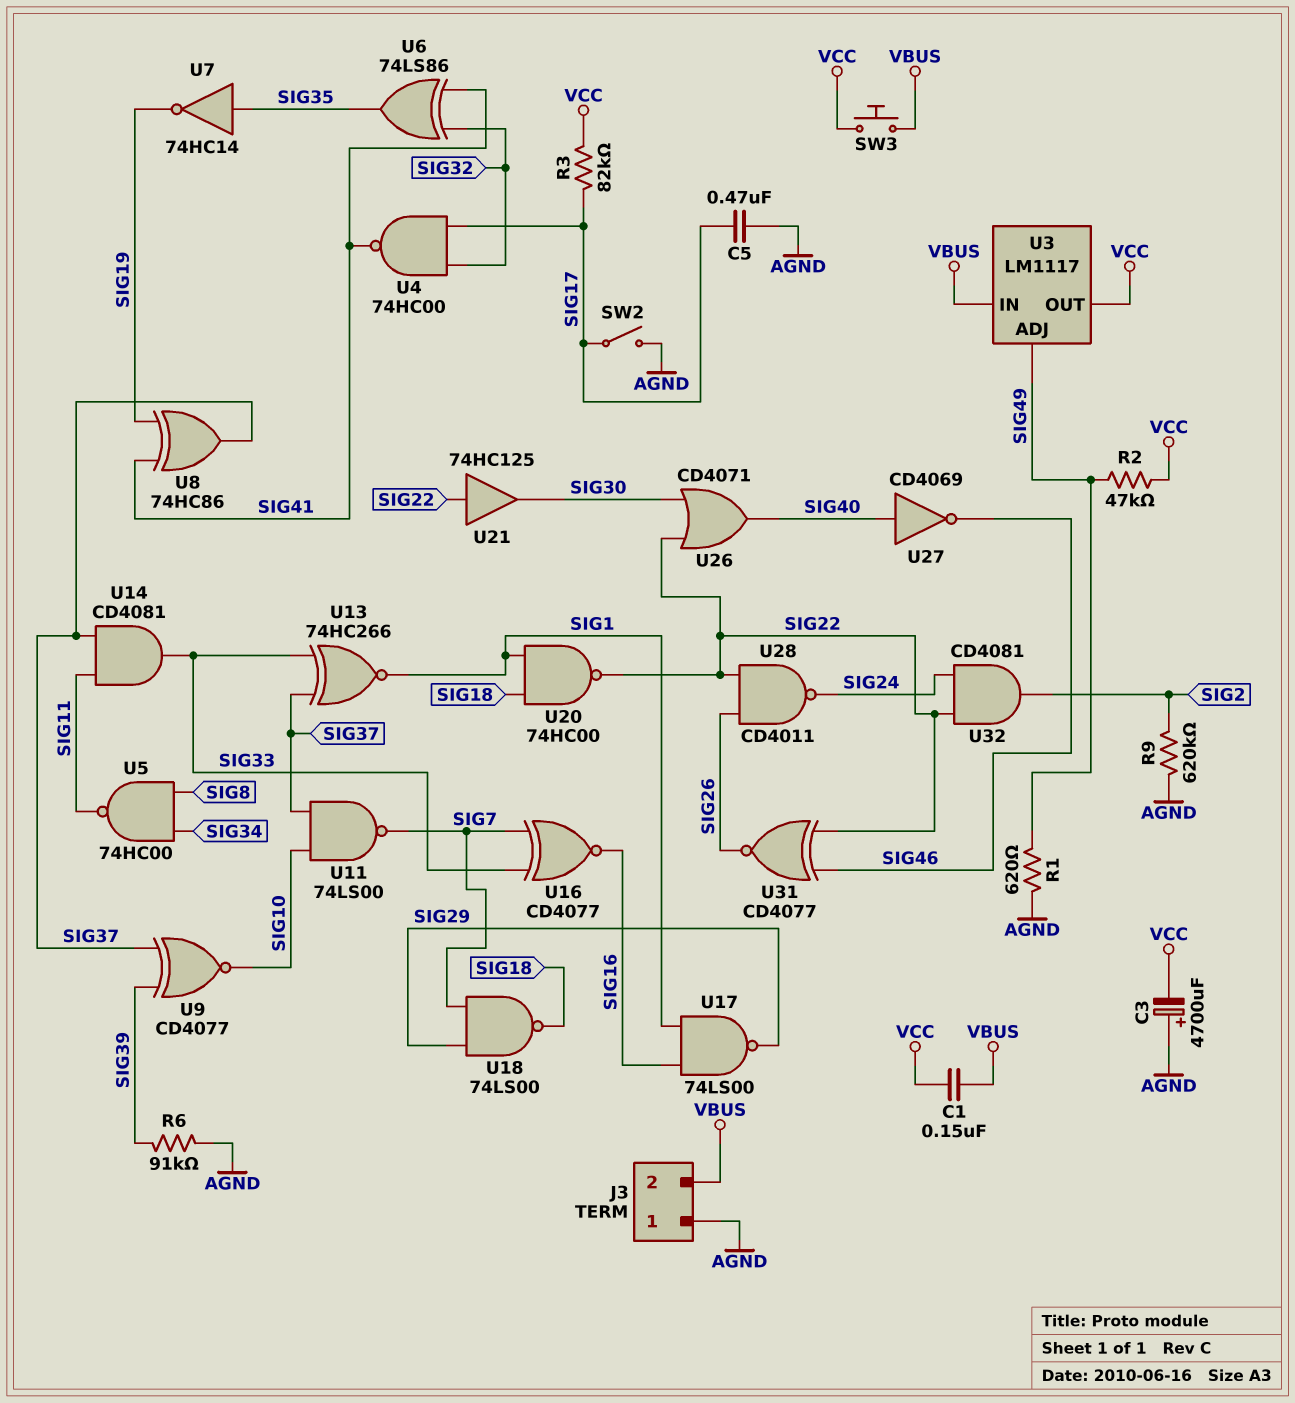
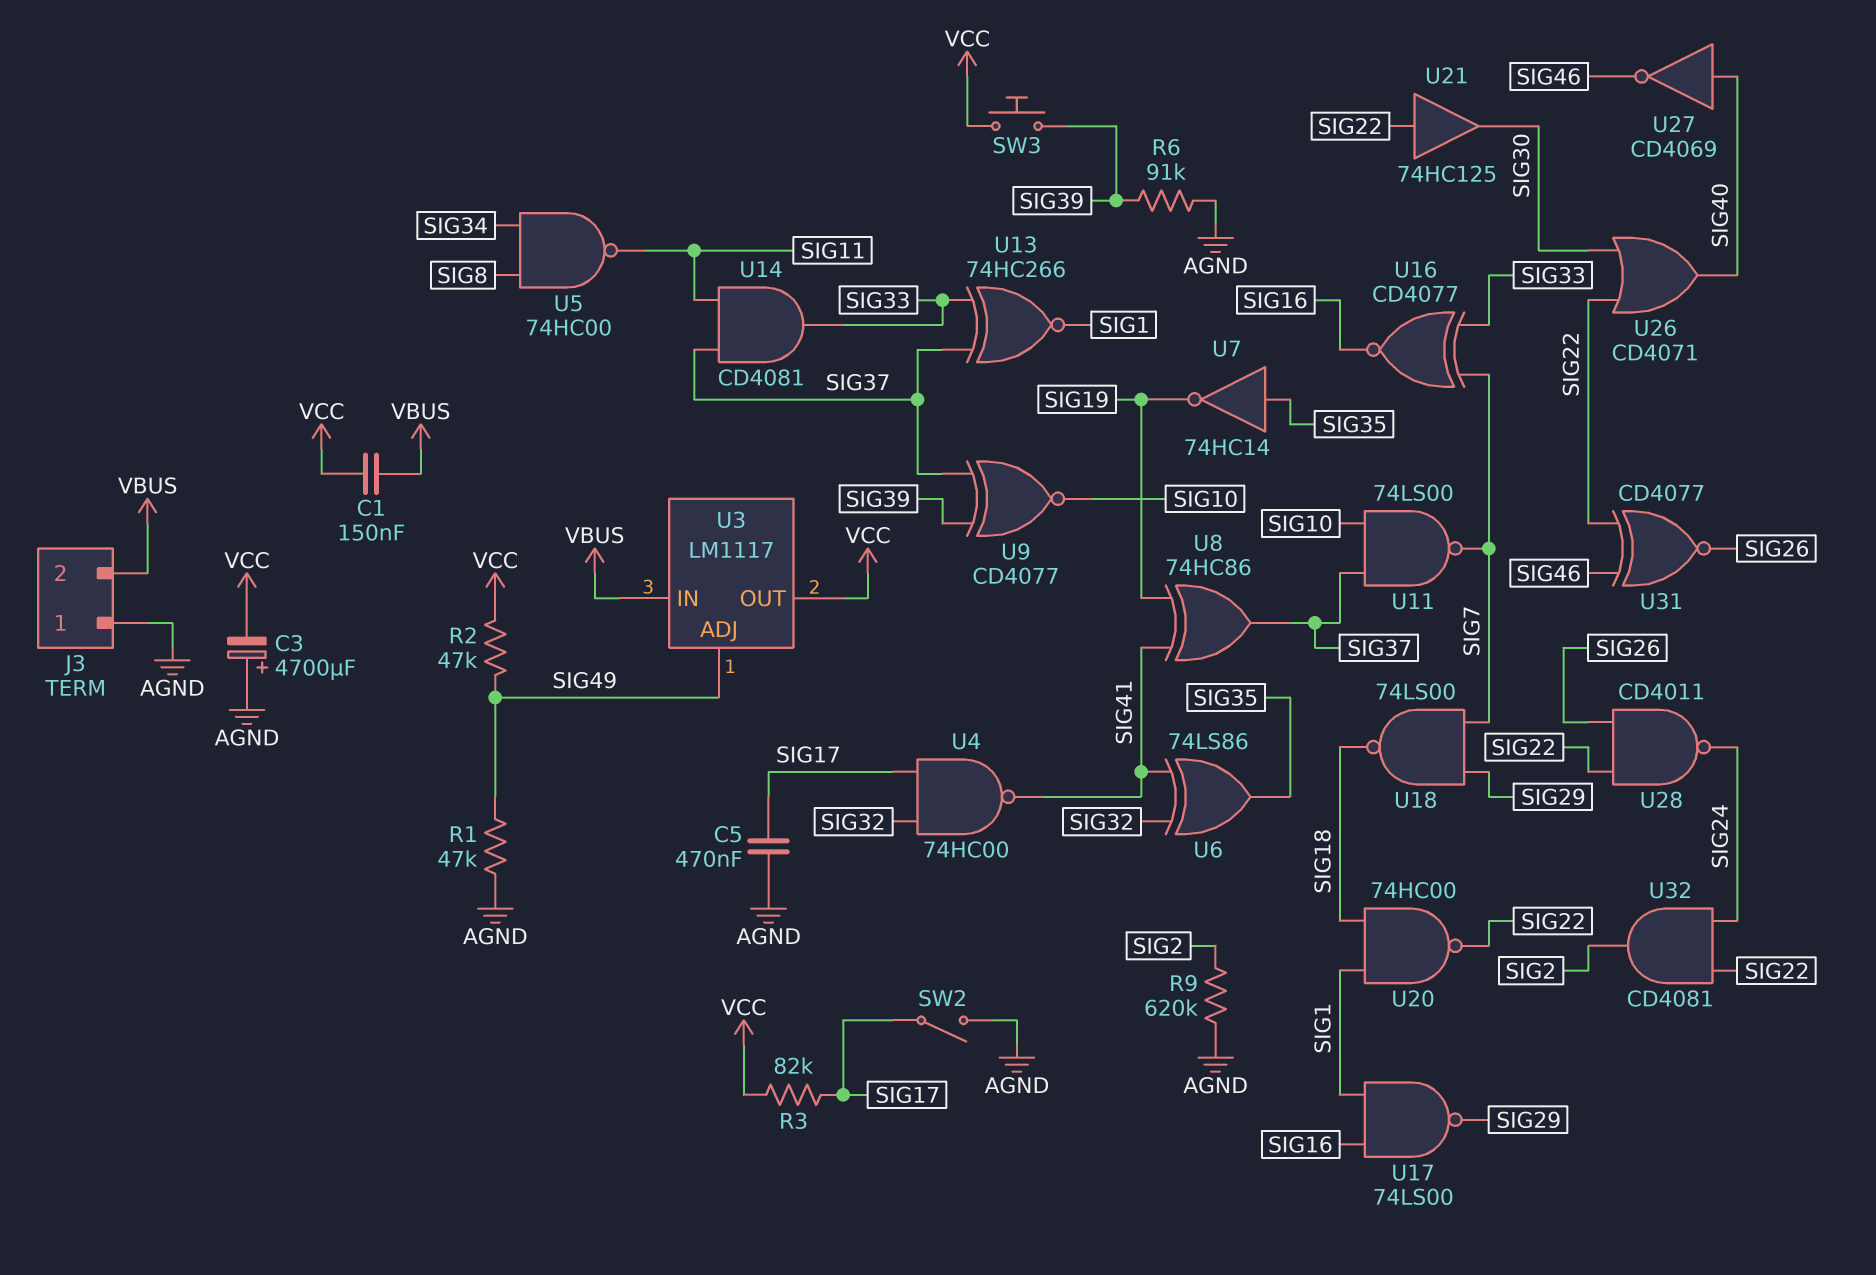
R1: 620 (AGND, SIG49) -> 47k (AGND, SIG49)
SW3: button (VBUS, VCC) -> button (SIG39, VCC)

